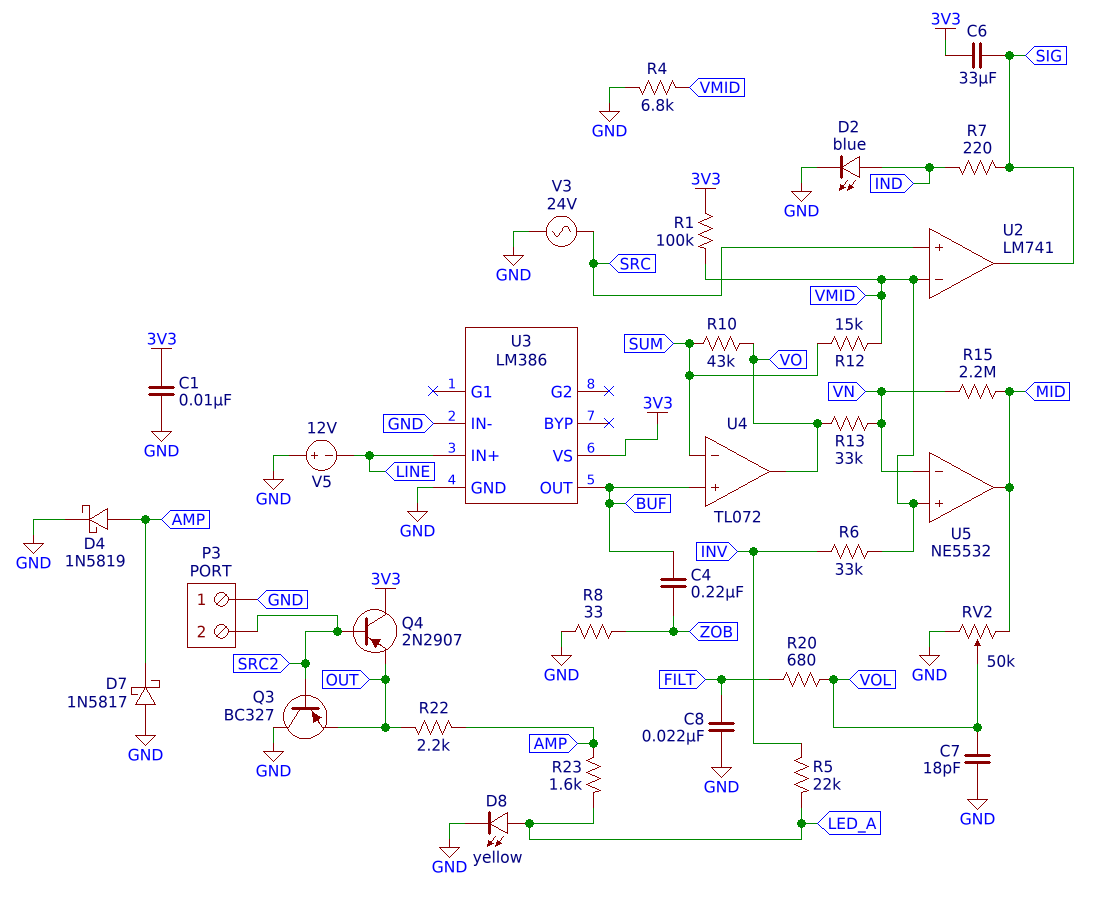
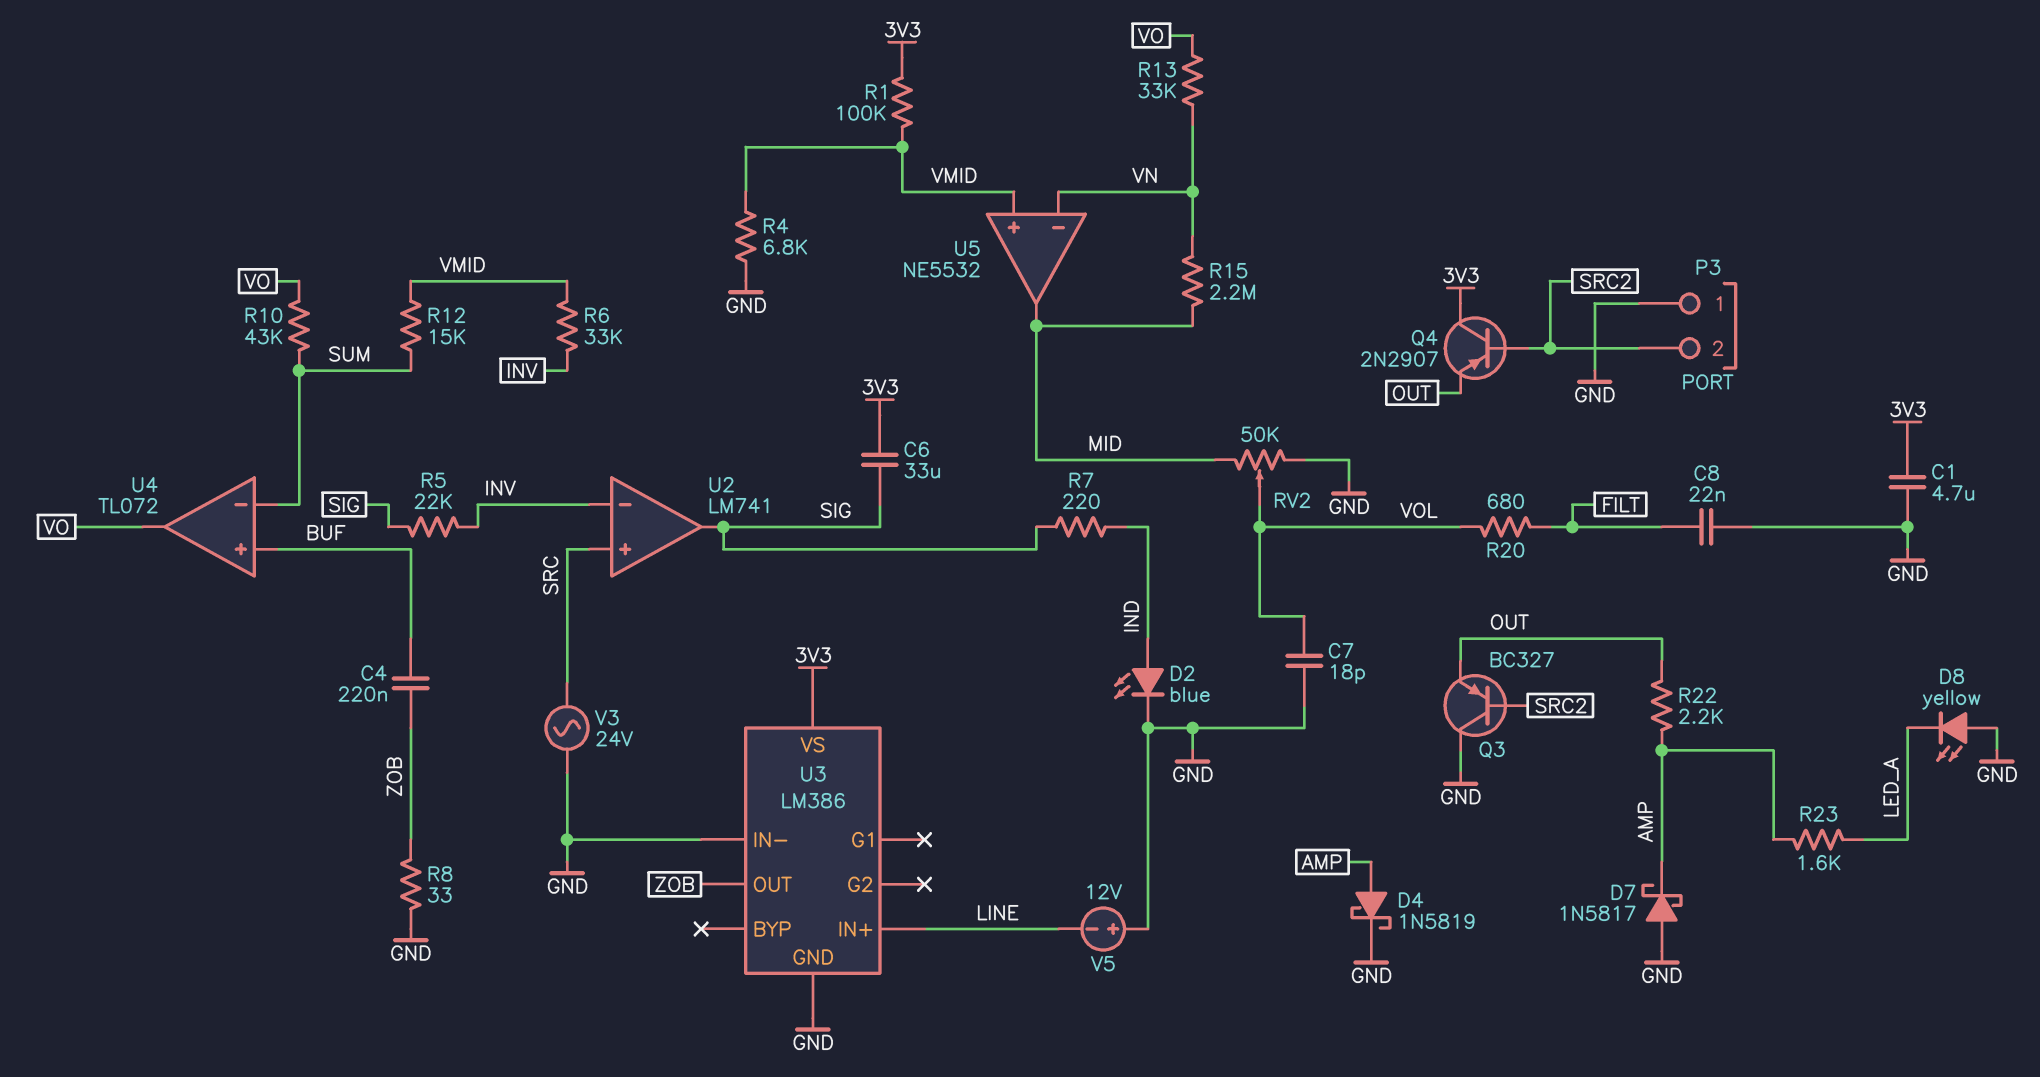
C1: 10nF (3V3, GND) -> 4.7uF (3V3, GND)
D8: LED yellow (A LED_A, K GND) -> LED yellow (A GND, K LED_A)
R5: 22k (INV, LED_A) -> 22k (INV, SIG)
U2 pin in-: VMID -> INV
U3 pin OUT: BUF -> ZOB

